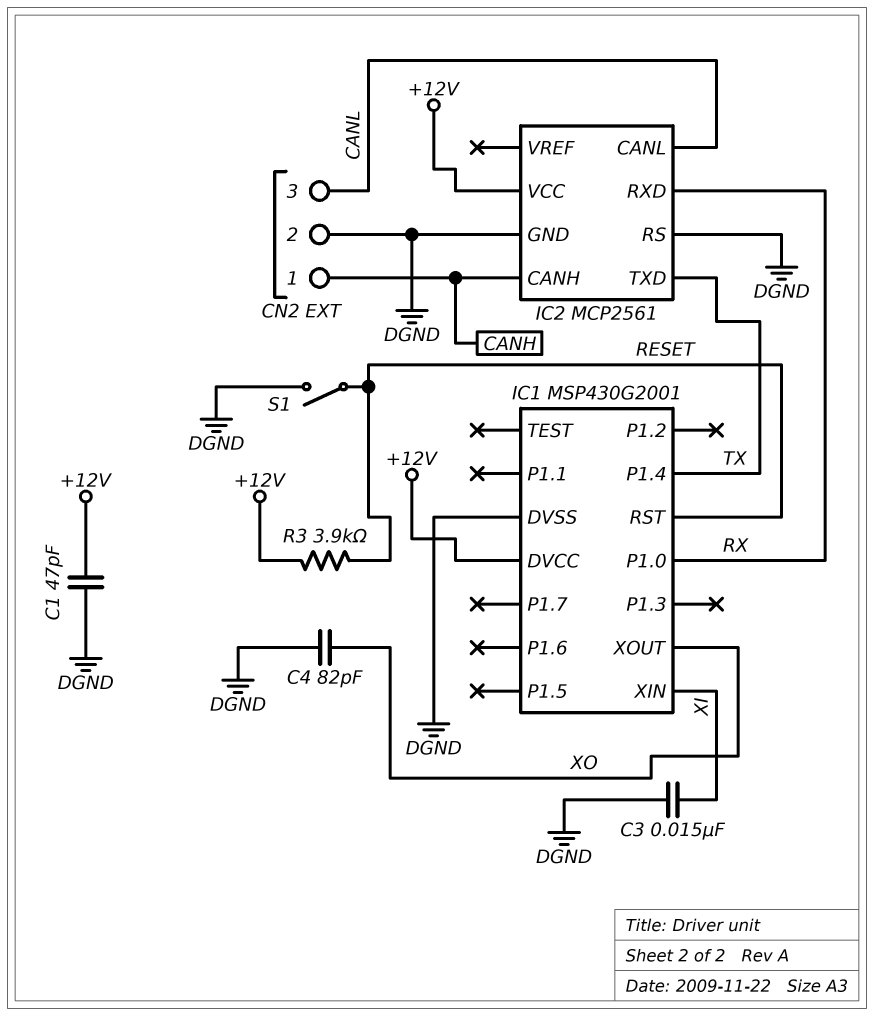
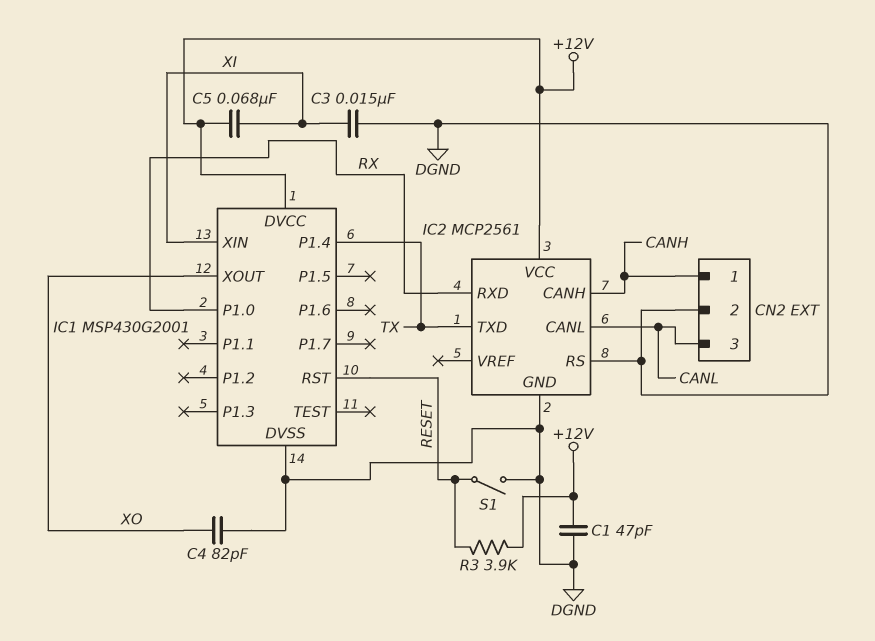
C5: none -> 68nF (+12V, XI)

